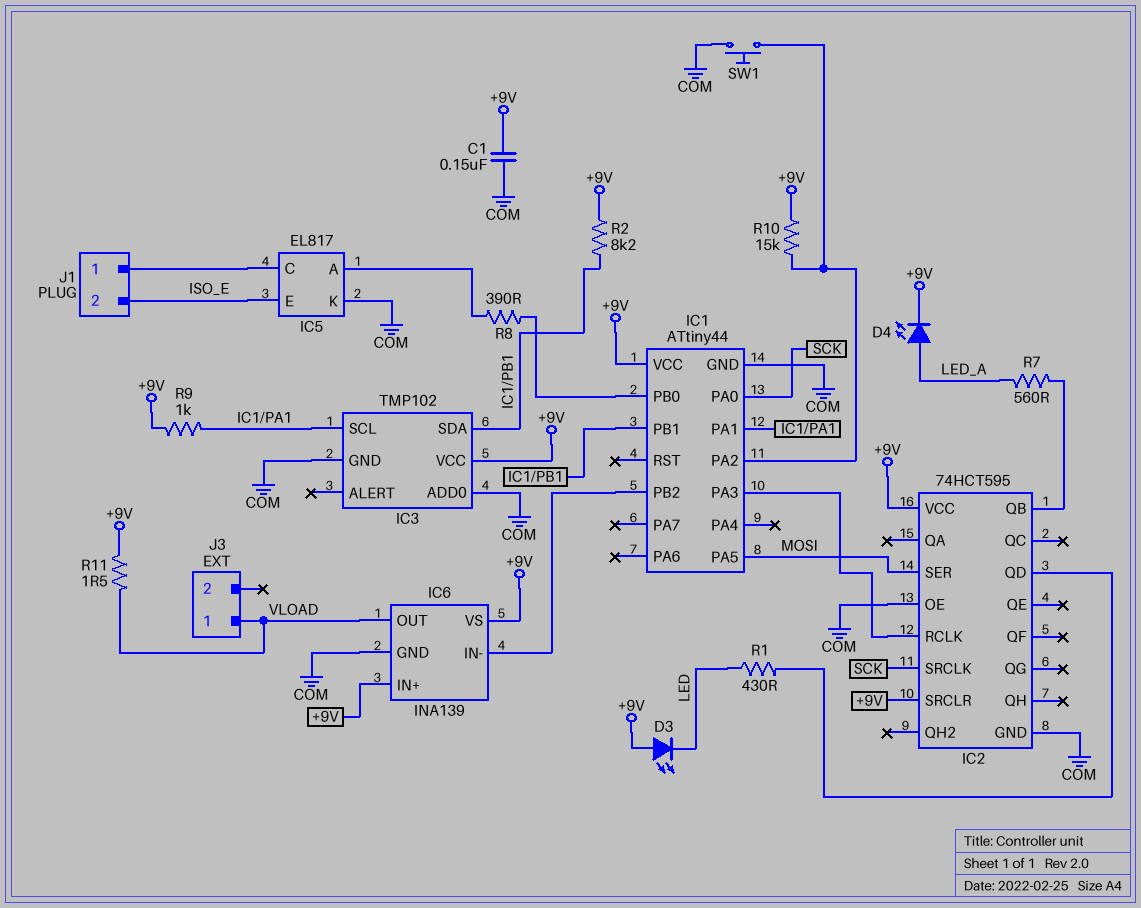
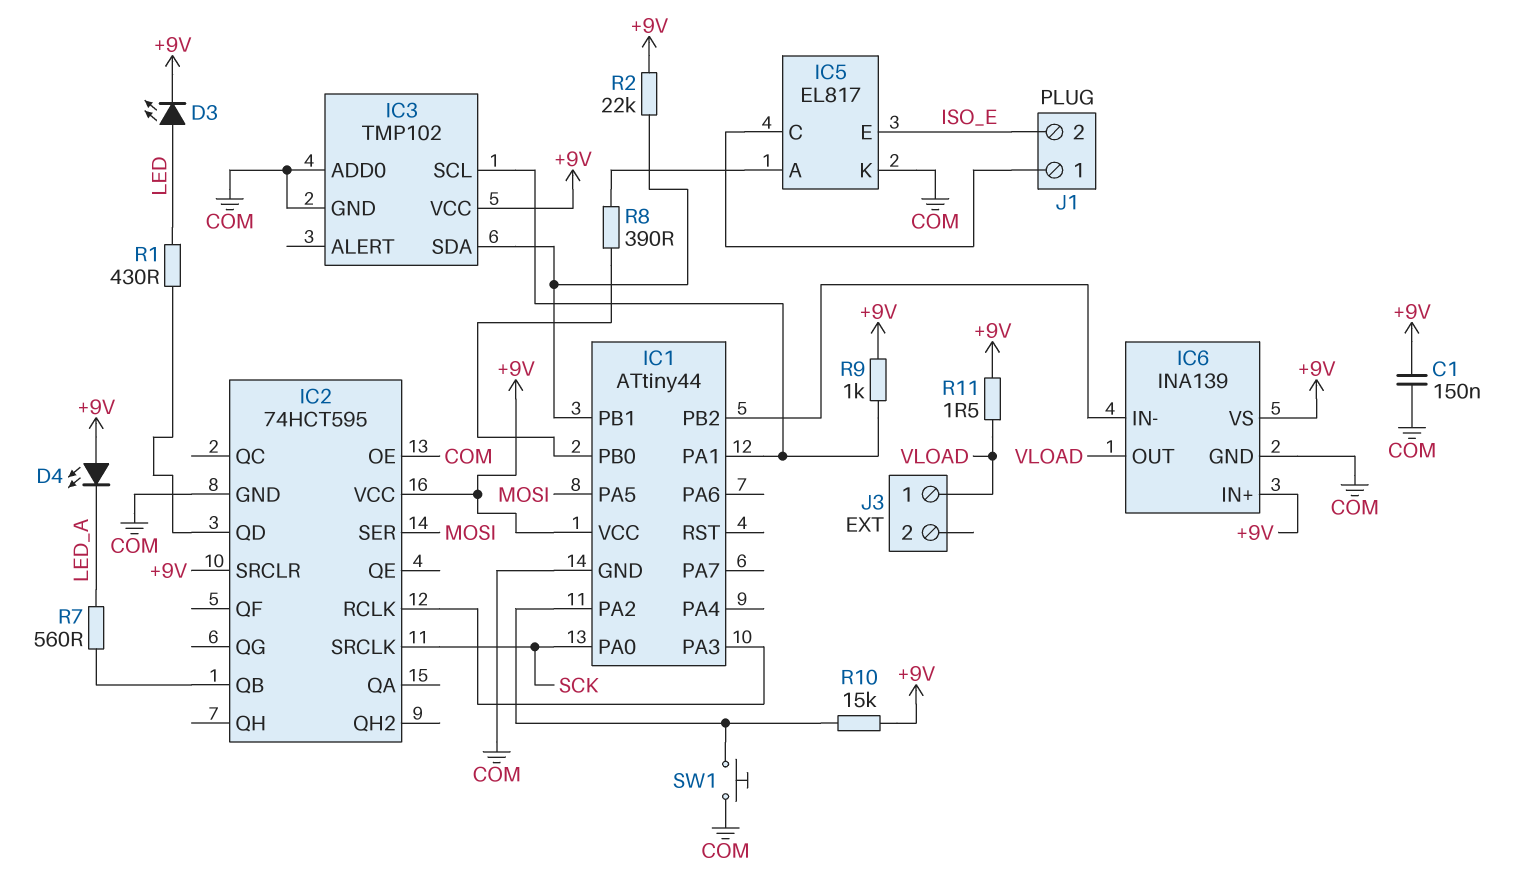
D3: LED (A +9V, K LED) -> LED (A LED, K +9V)
D4: LED (A LED_A, K +9V) -> LED (A +9V, K LED_A)
R2: 8.2k (+9V, IC1/PB1) -> 22k (+9V, IC1/PB1)

